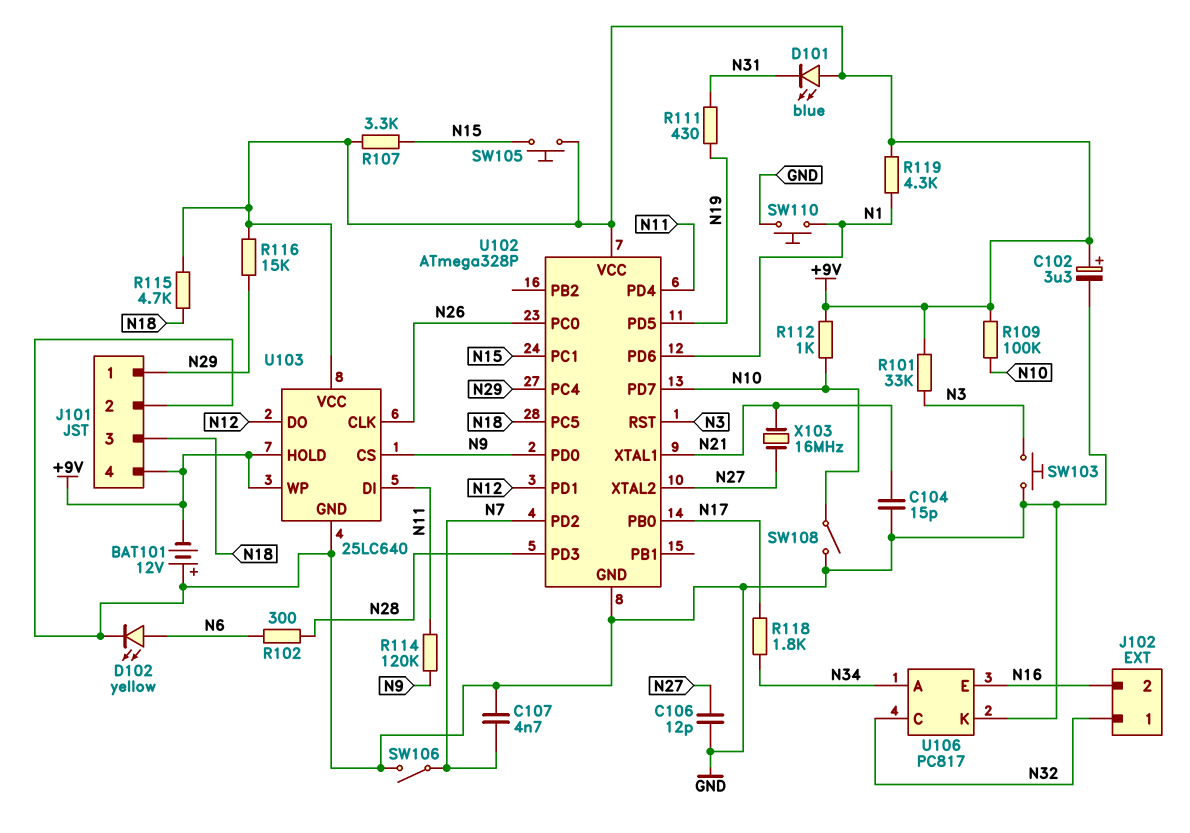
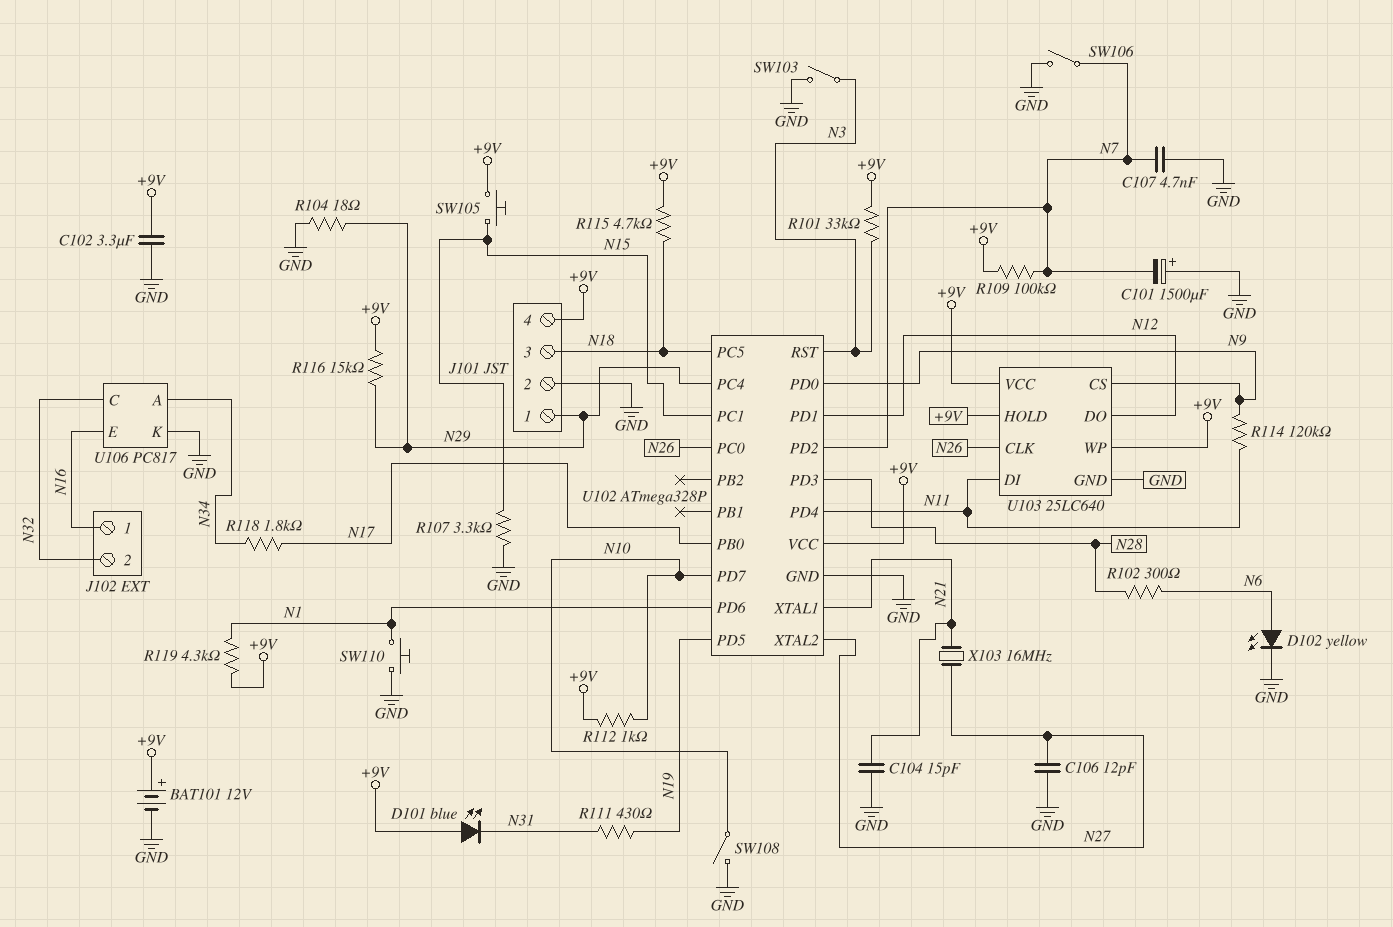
BAT101: 12V (plus GND, minus +9V) -> 12V (plus +9V, minus GND)
C101: none -> 1500uF (plus GND, minus N7)
C102: 3.3uF (plus +9V, minus GND) -> 3.3uF (+9V, GND)
J102 pin 1: N32 -> N16
J102 pin 2: N16 -> N32
R104: none -> 18 (GND, N29)
R107: 3.3k (+9V, N15) -> 3.3k (GND, N15)
R109: 100k (+9V, N10) -> 100k (+9V, N7)
SW103: button (GND, N3) -> switch (GND, N3)

